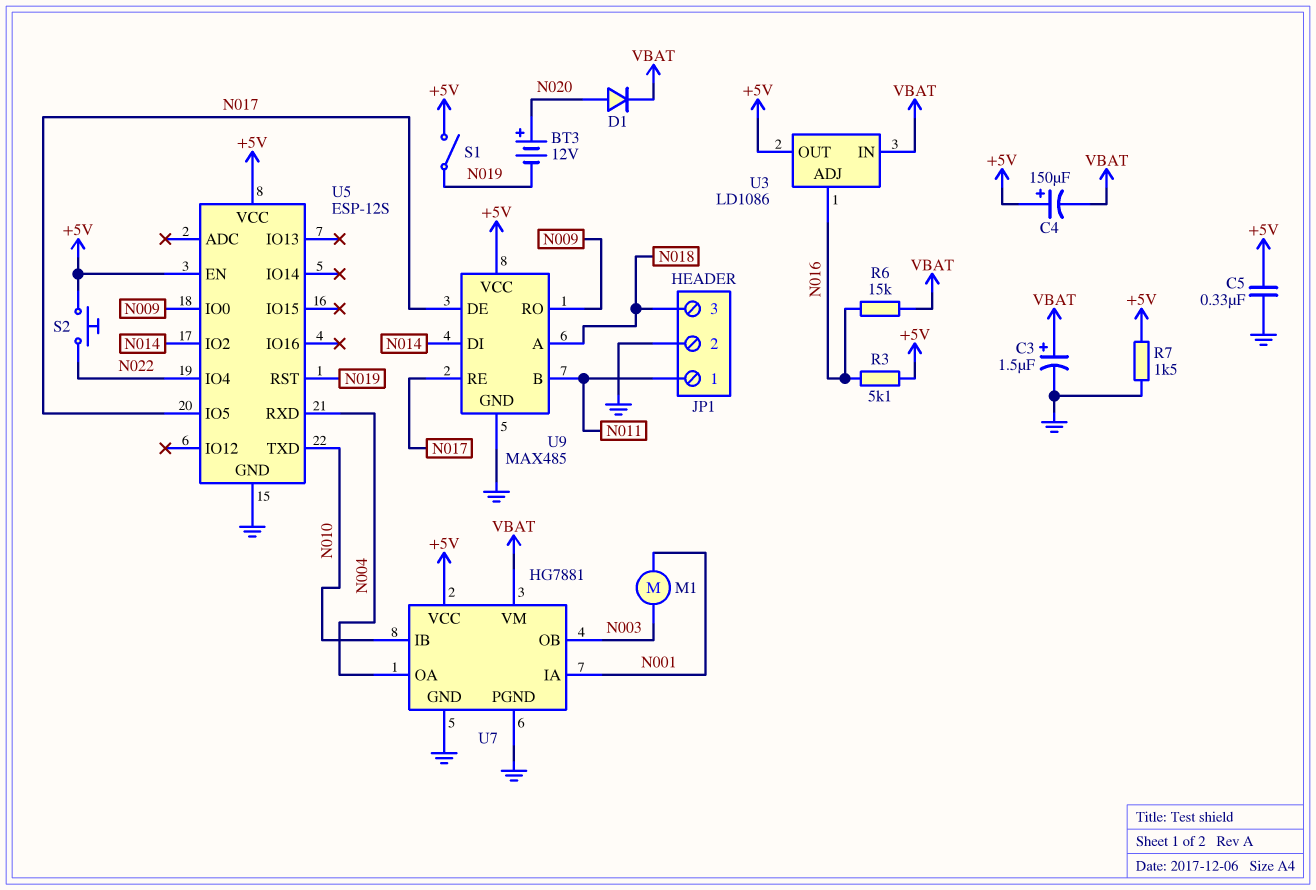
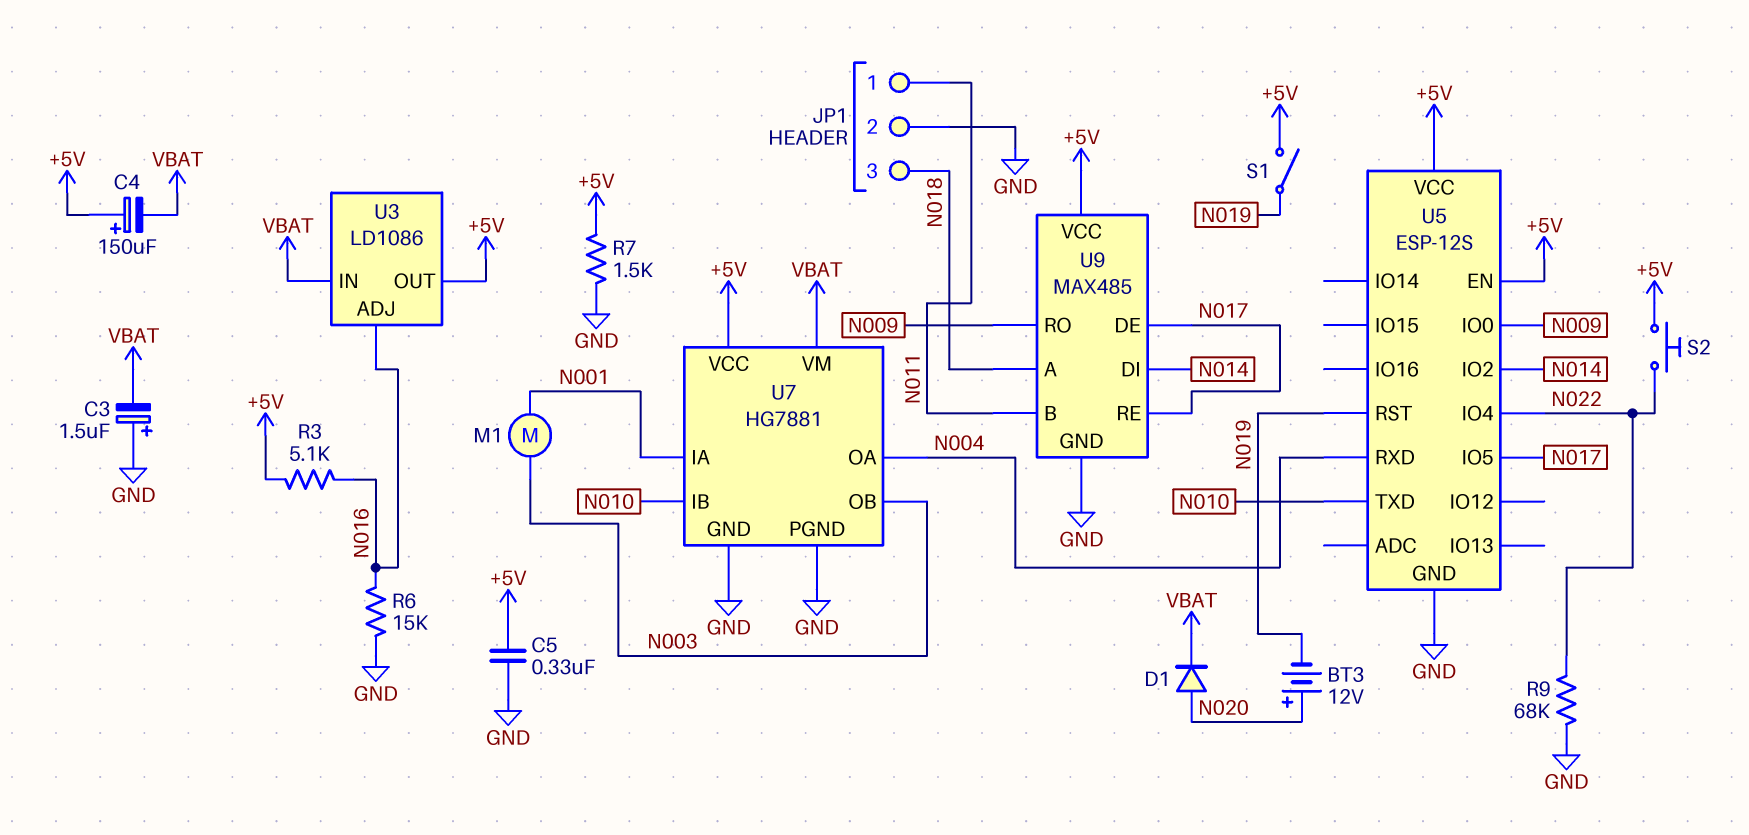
C3: 1.5uF (plus VBAT, minus GND) -> 1.5uF (plus GND, minus VBAT)
R6: 15k (N016, VBAT) -> 15k (GND, N016)
R9: none -> 68k (GND, N022)

